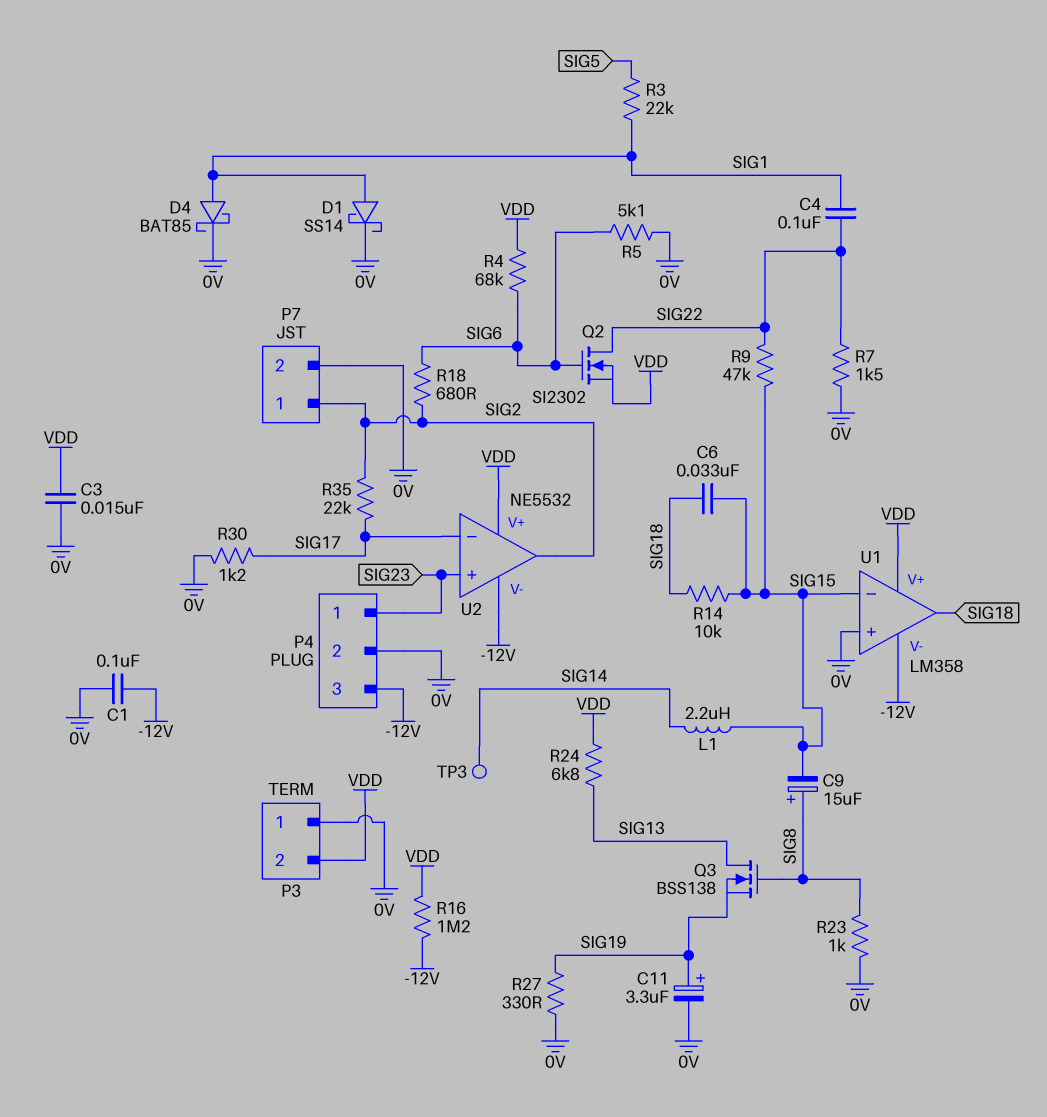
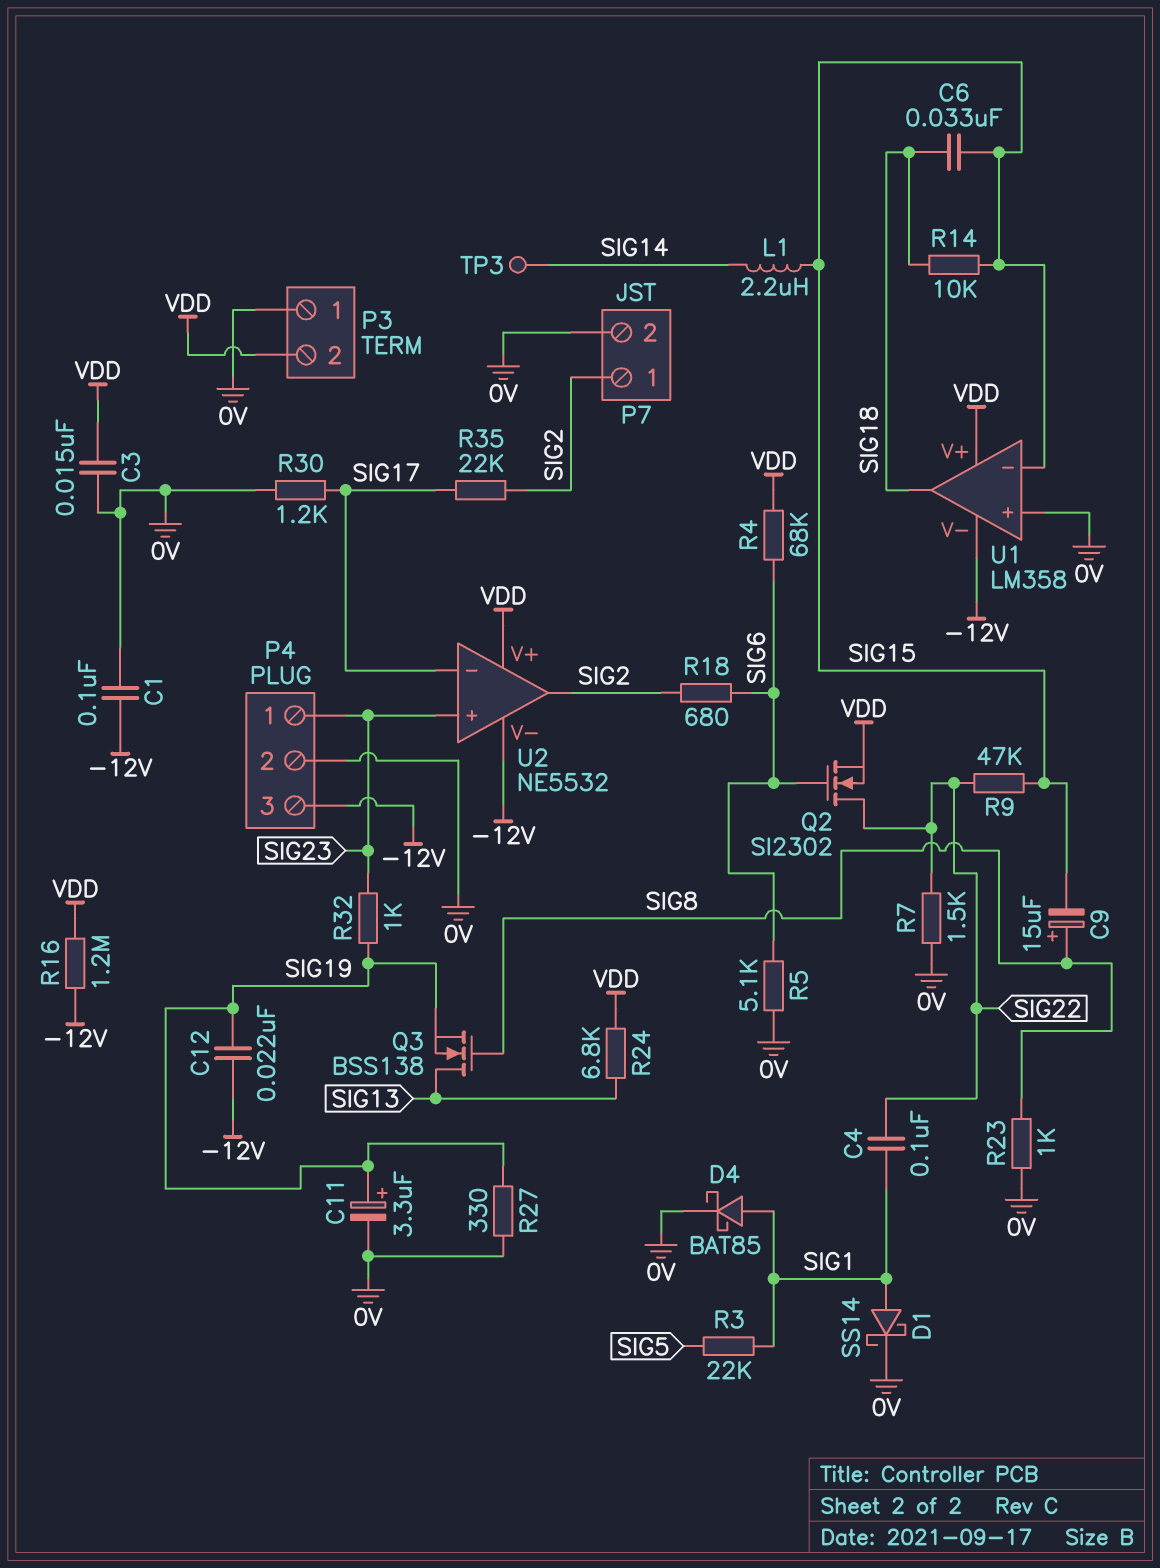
C12: none -> 22nF (-12V, SIG19)
R32: none -> 1k (SIG19, SIG23)

